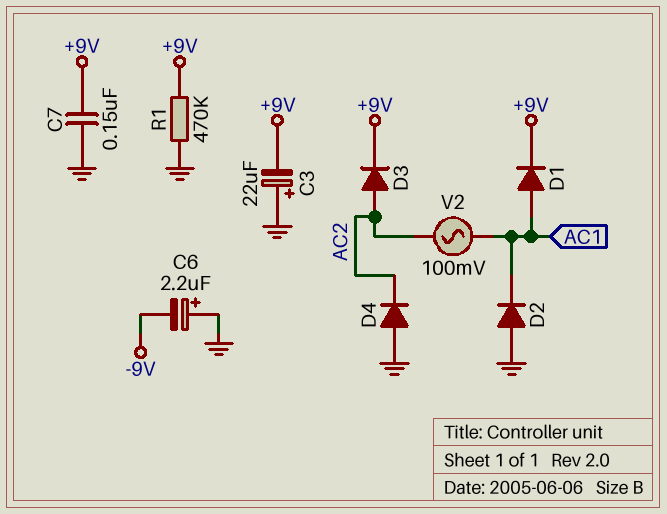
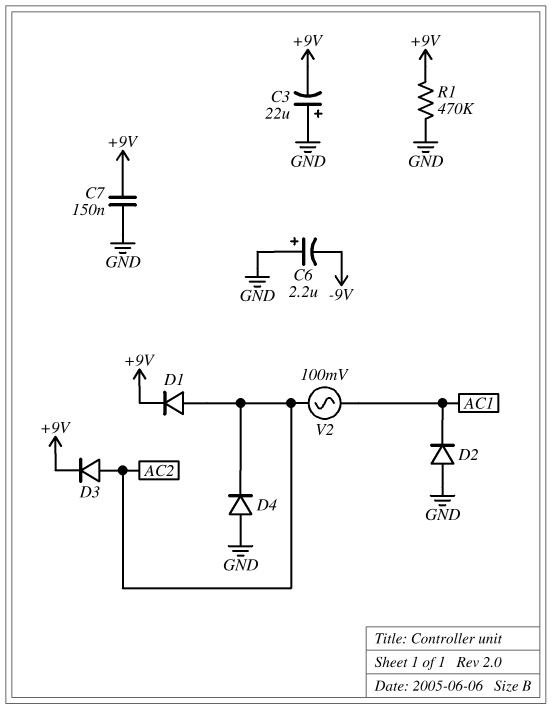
D1: diode (A AC1, K +9V) -> diode (A AC2, K +9V)

